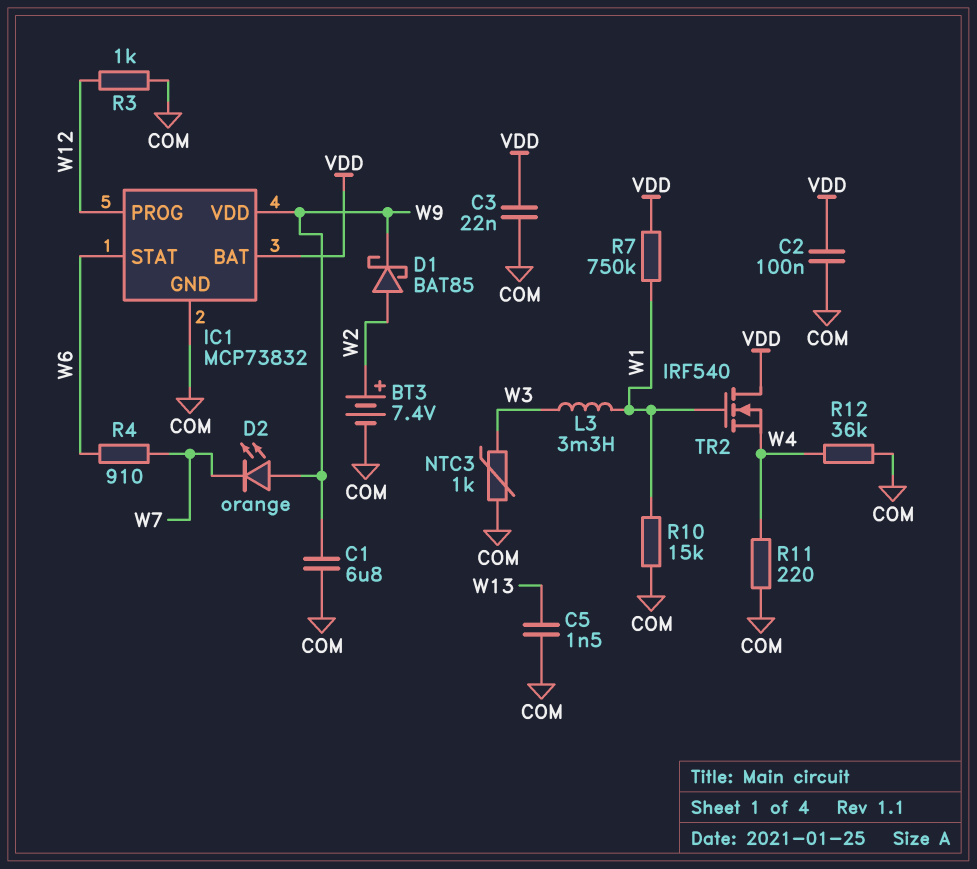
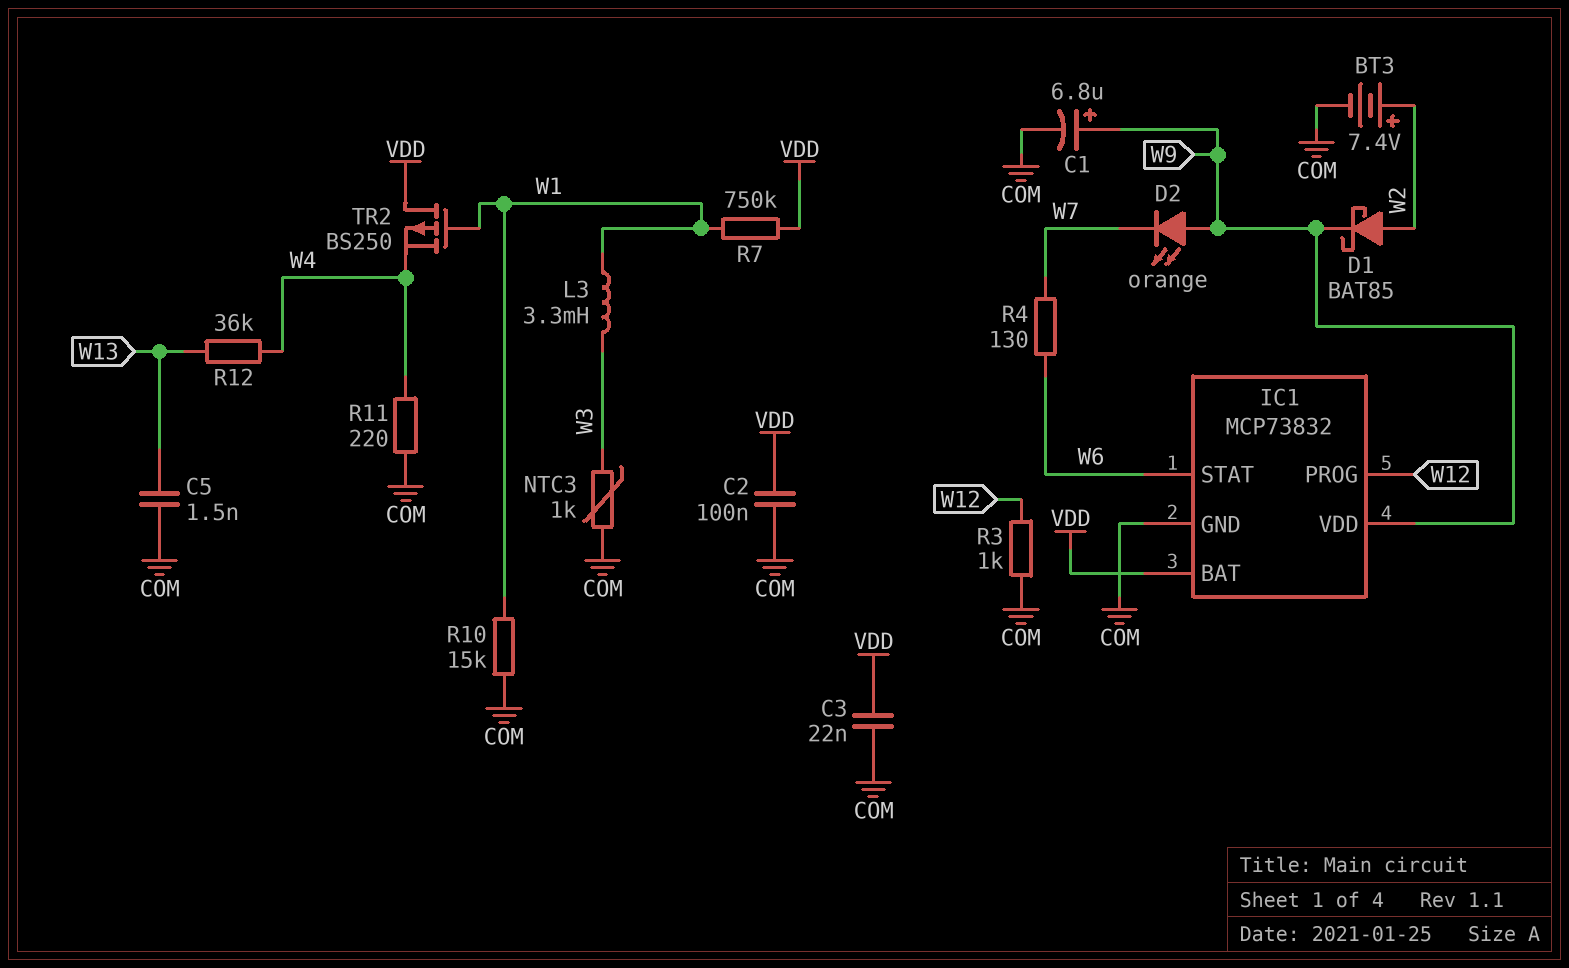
C1: 6.8uF (COM, W9) -> 6.8uF (plus W9, minus COM)
R4: 910 (W6, W7) -> 130 (W6, W7)
R12: 36k (COM, W4) -> 36k (W4, W13)
TR2: NMOS IRF540 (G W1, D VDD, S W4) -> PMOS BS250 (G W1, D VDD, S W4)

